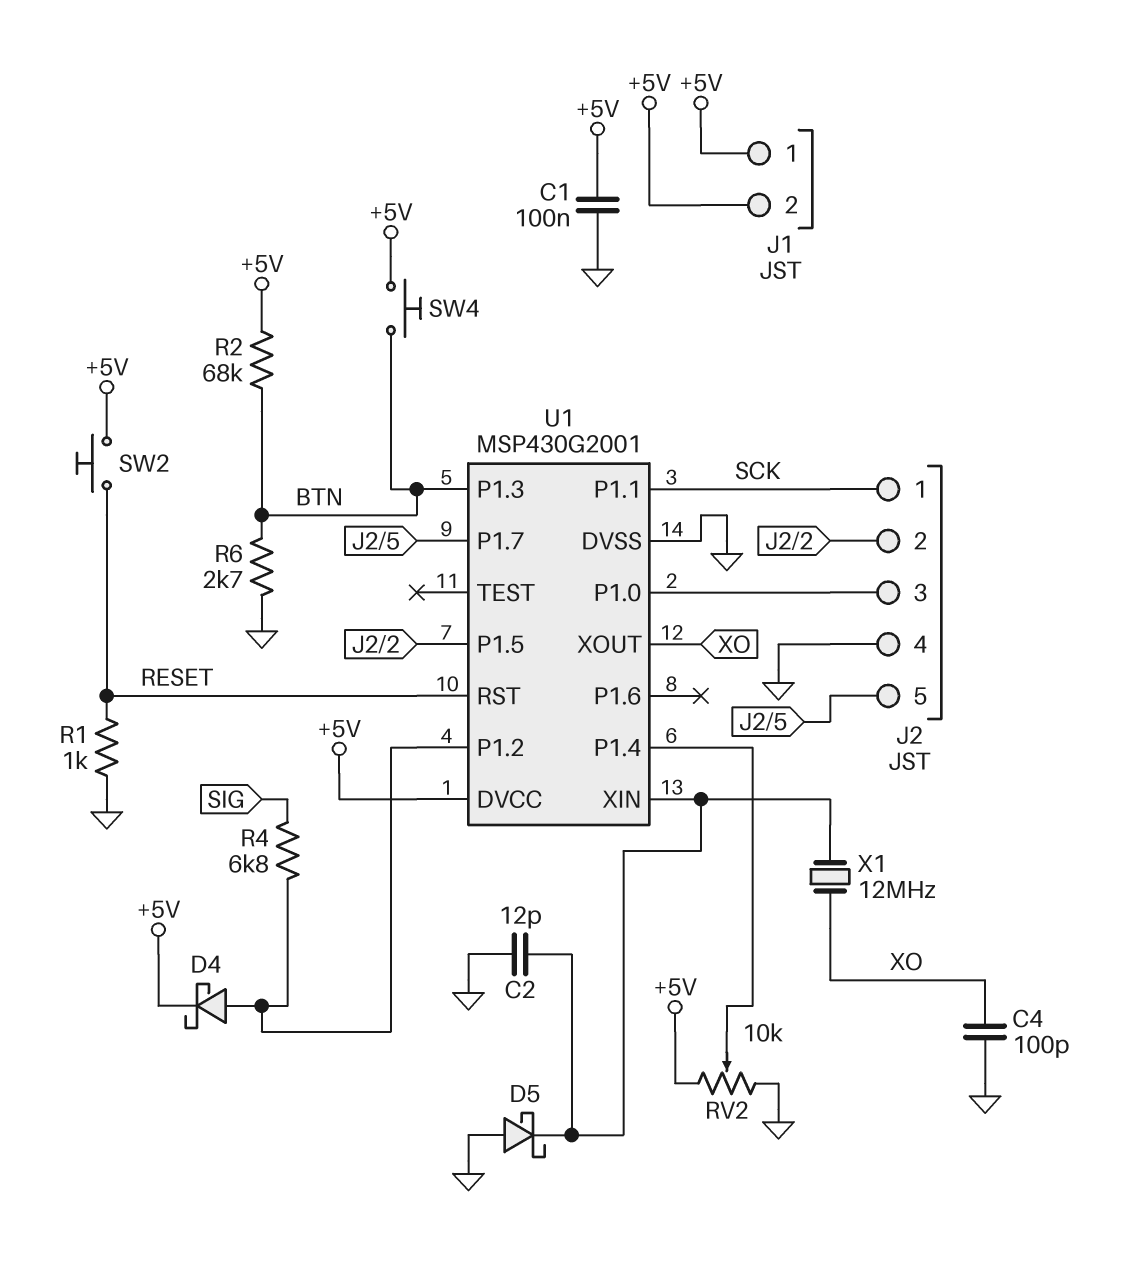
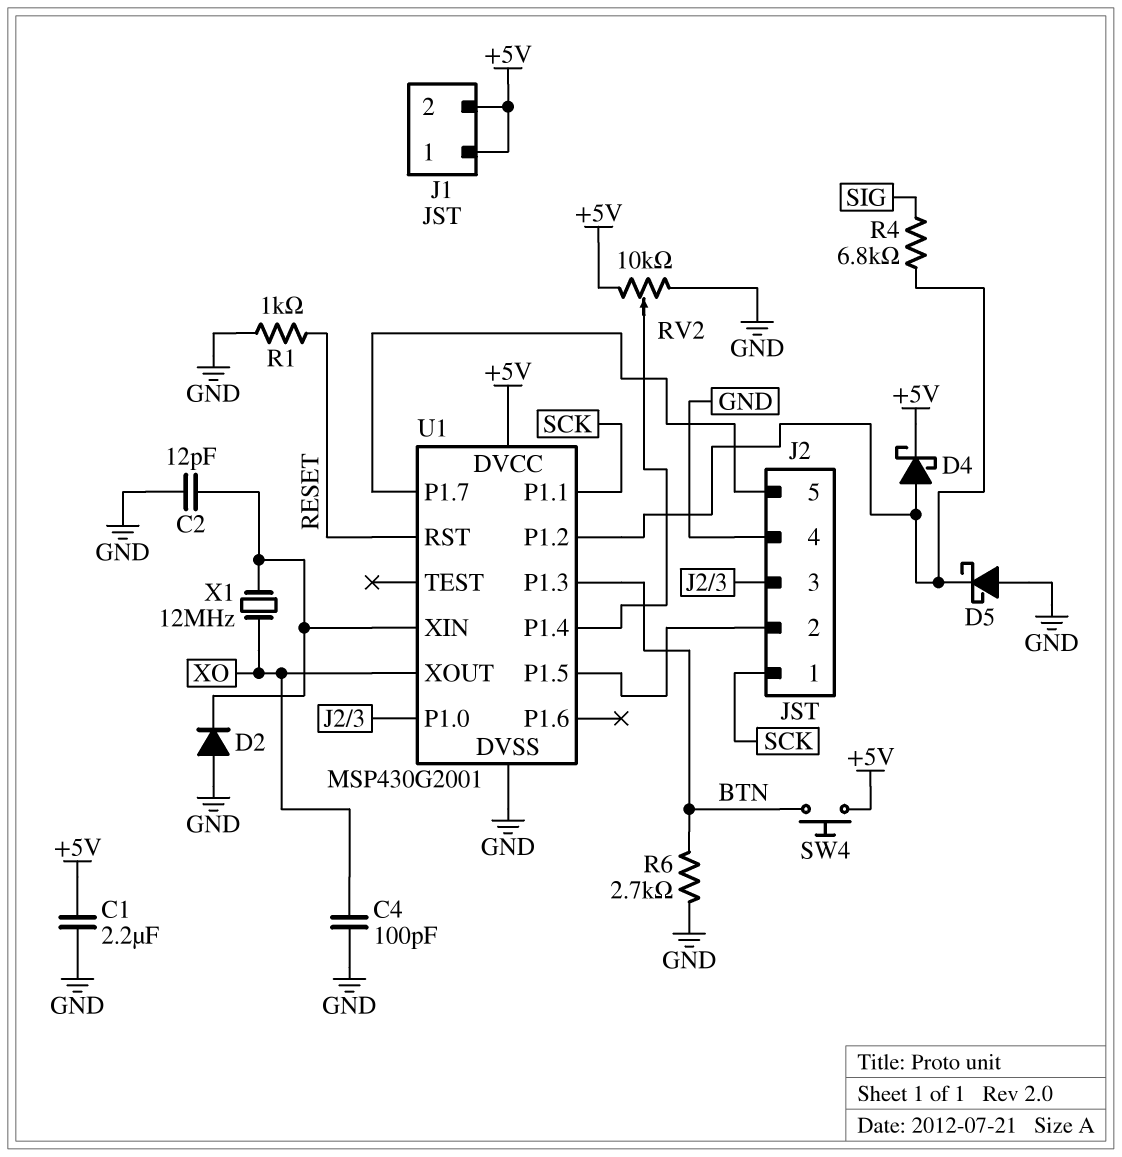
C1: 100nF (+5V, GND) -> 2.2uF (+5V, GND)
D2: none -> diode (A GND, K U1/XIN)
D5: schottky (A GND, K U1/XIN) -> schottky (A GND, K U1/P1.2)
R2: 68k (+5V, BTN) -> none
SW2: button (+5V, RESET) -> none

